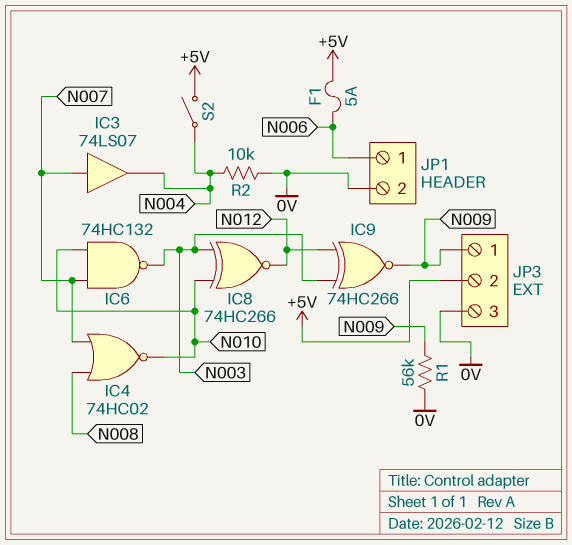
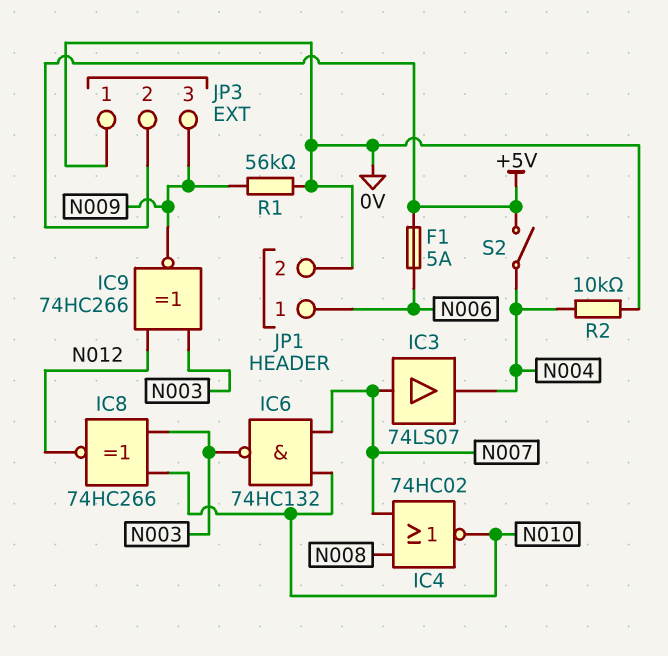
JP3 pin 1: N009 -> 0V
JP3 pin 3: 0V -> N009

